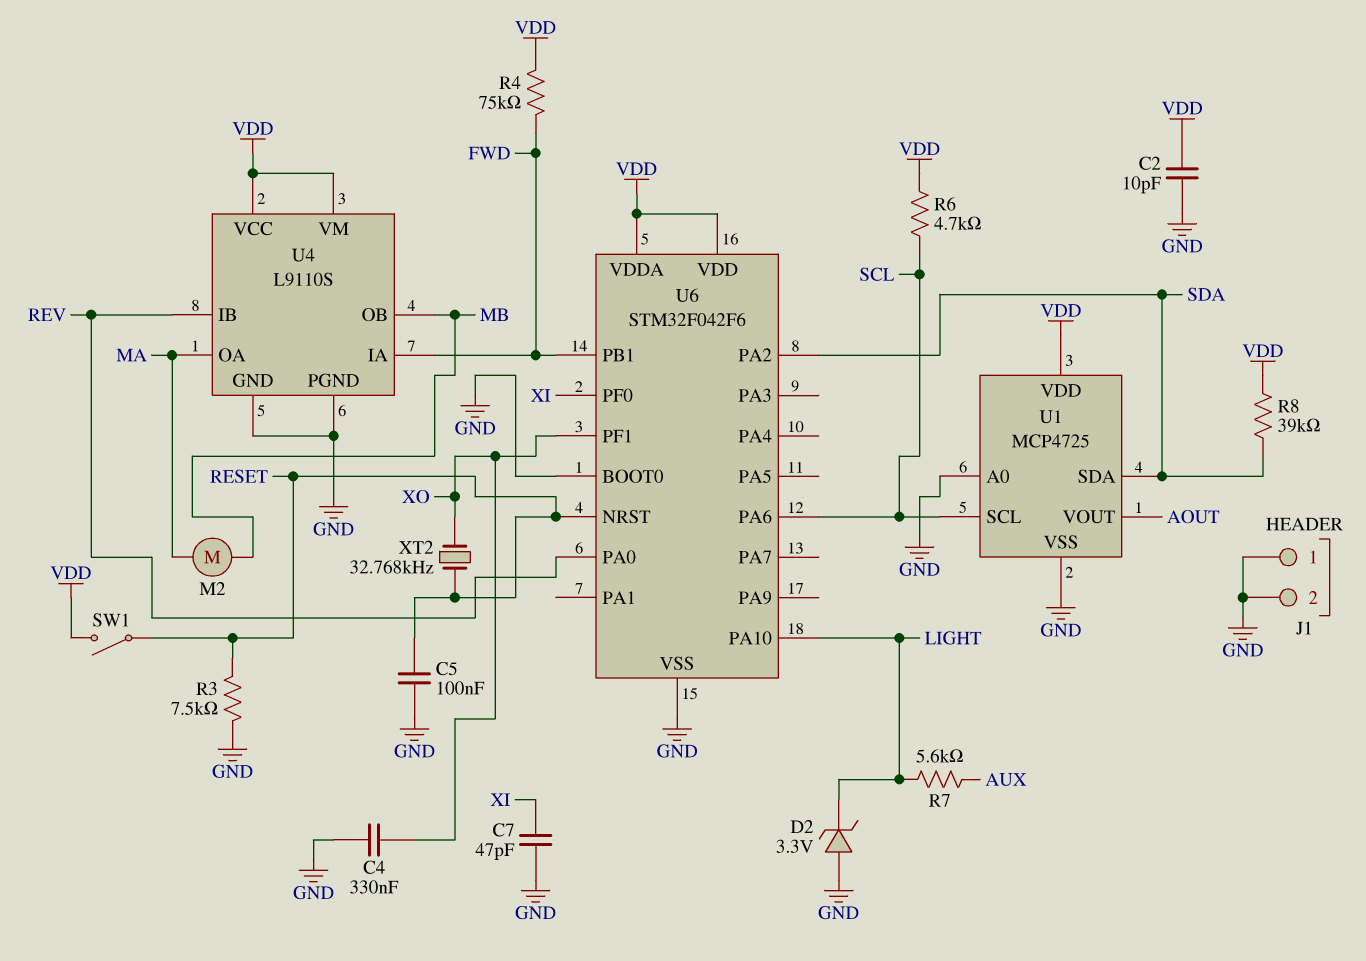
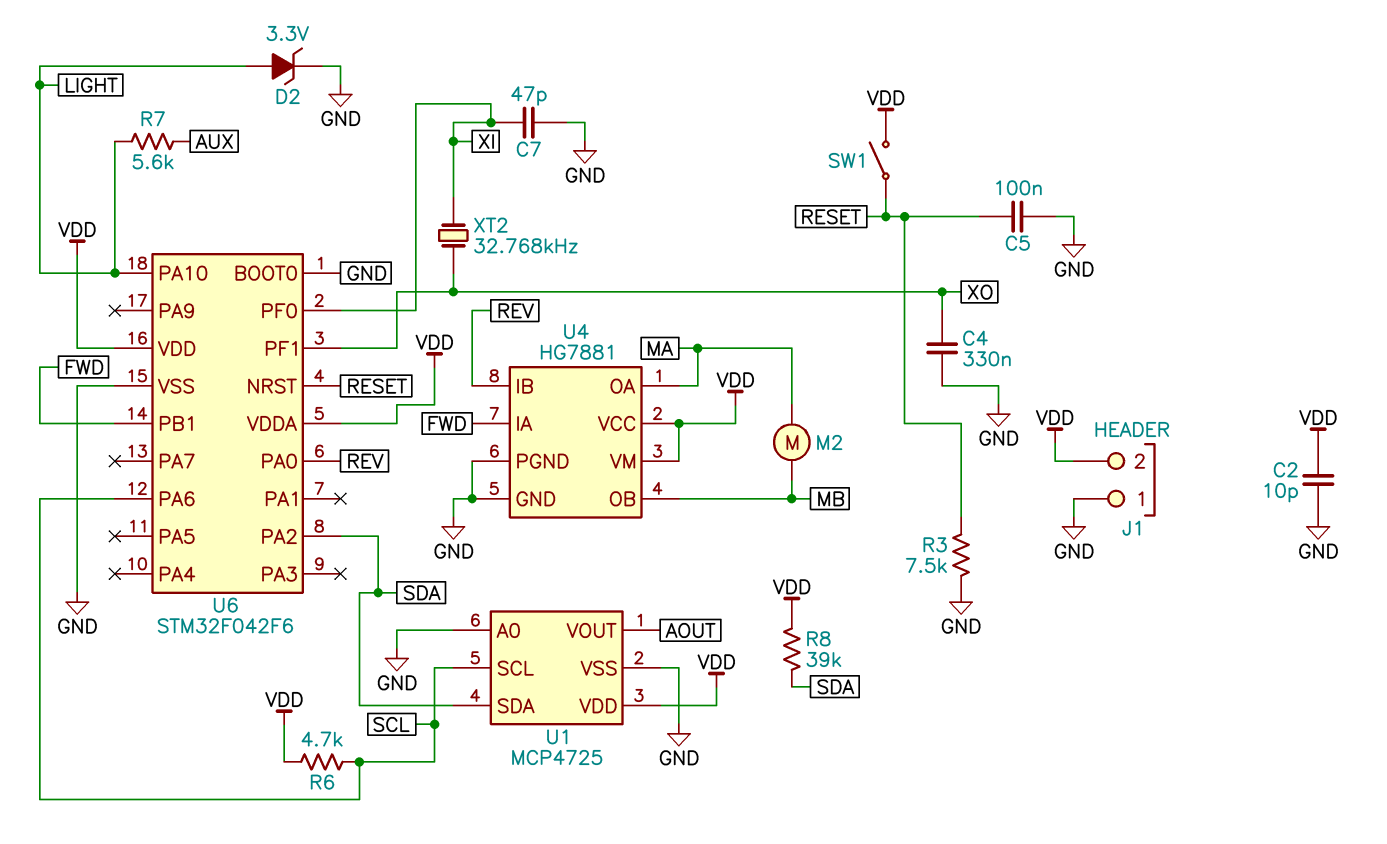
D2: zener 3.3V (A GND, K LIGHT) -> zener 3.3V (A LIGHT, K GND)
J1 pin 2: GND -> VDD
R4: 75k (FWD, VDD) -> none
U4: L9110S -> HG7881
XT2: 32.768kHz (RESET, XO) -> 32.768kHz (XI, XO)

